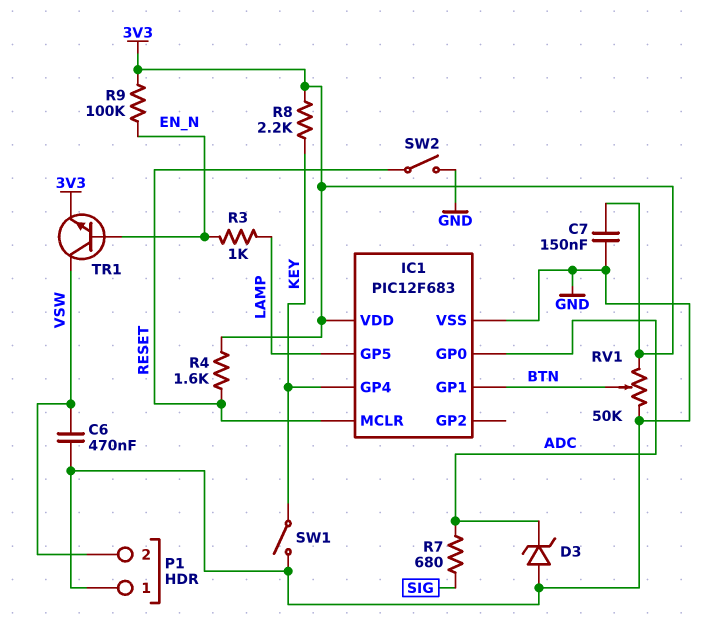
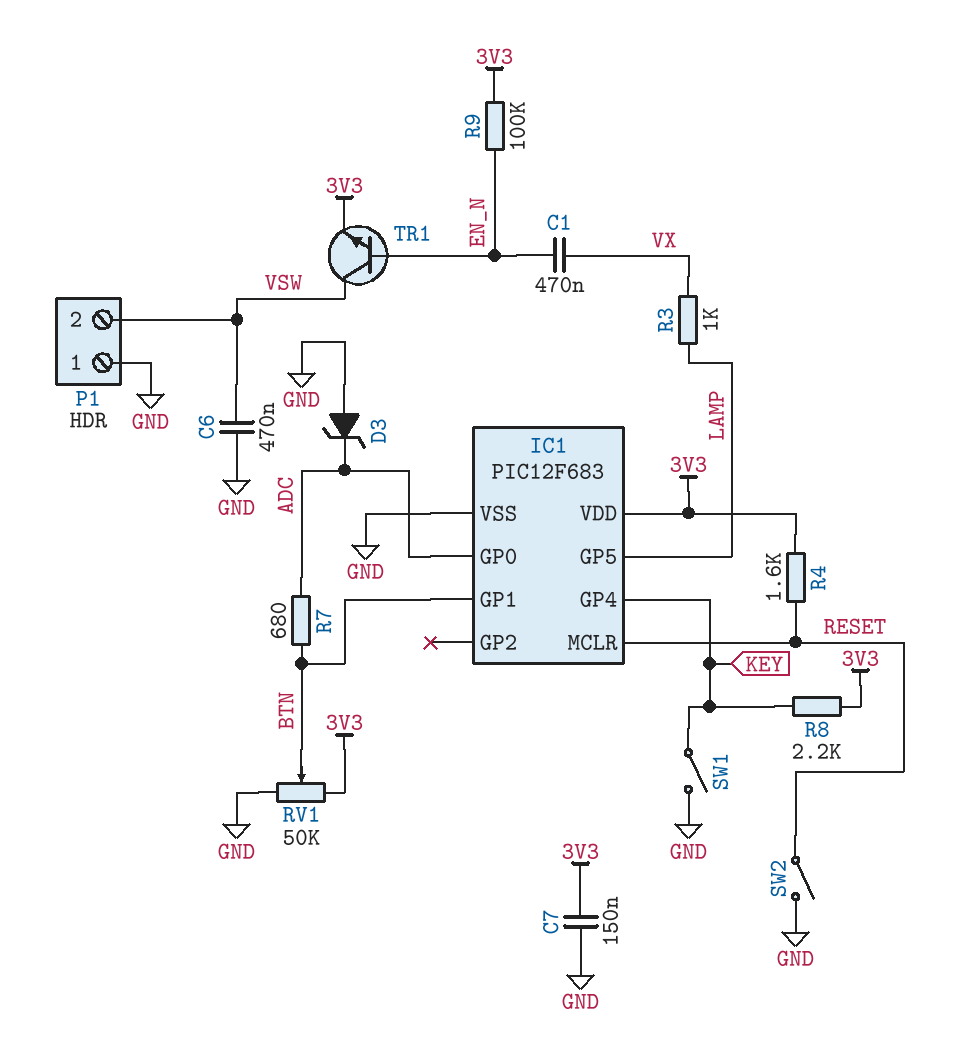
C1: none -> 470nF (EN_N, VX)
R3: 1k (EN_N, LAMP) -> 1k (LAMP, VX)
R7: 680 (ADC, SIG) -> 680 (ADC, BTN)

